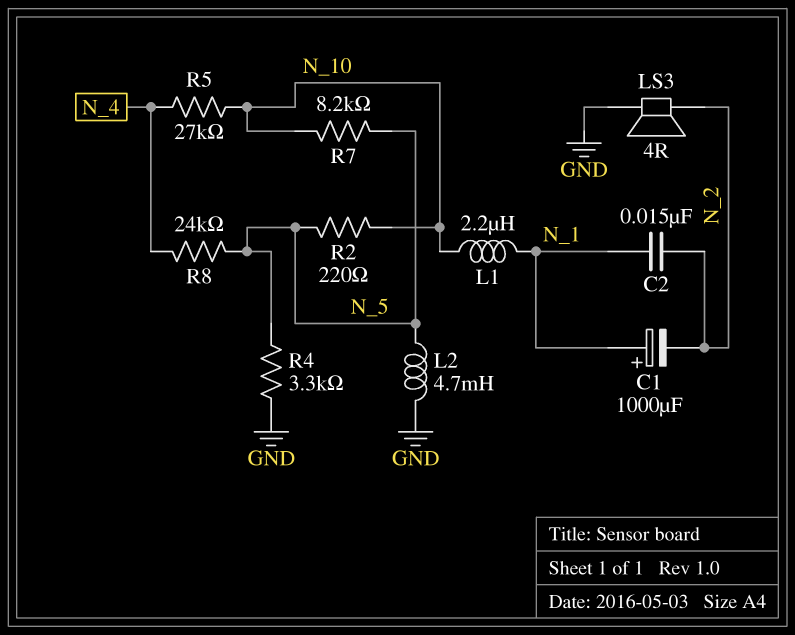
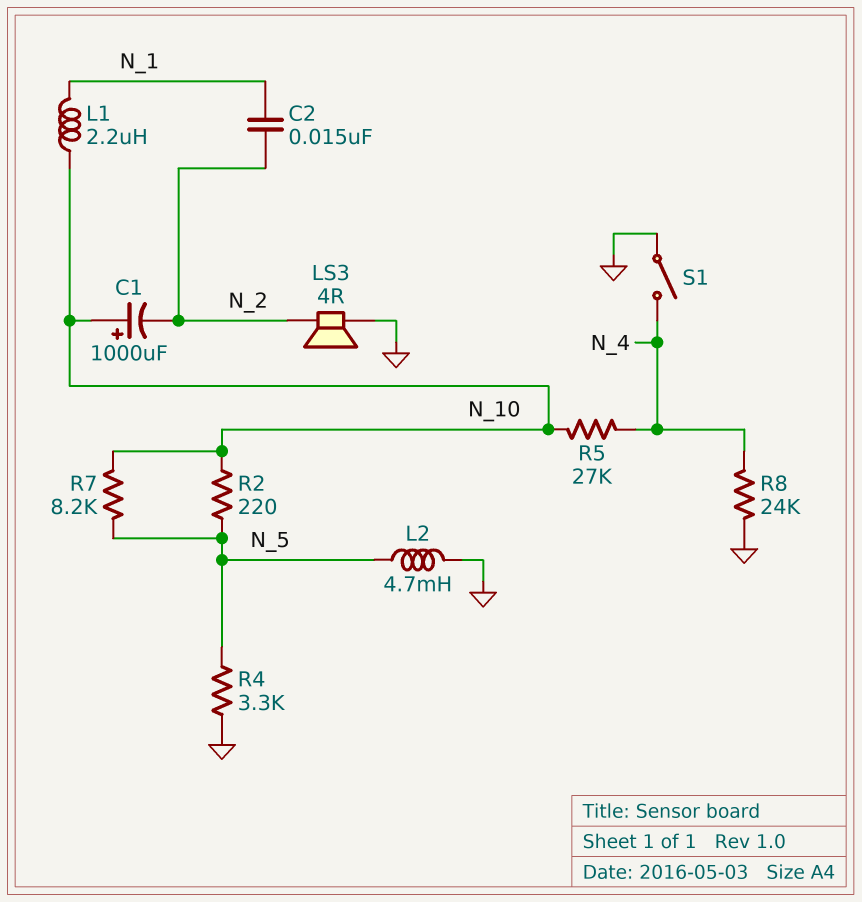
C1: 1000uF (plus N_1, minus N_2) -> 1000uF (plus N_10, minus N_2)
R8: 24k (N_4, N_5) -> 24k (GND, N_4)
S1: none -> switch (GND, N_4)

